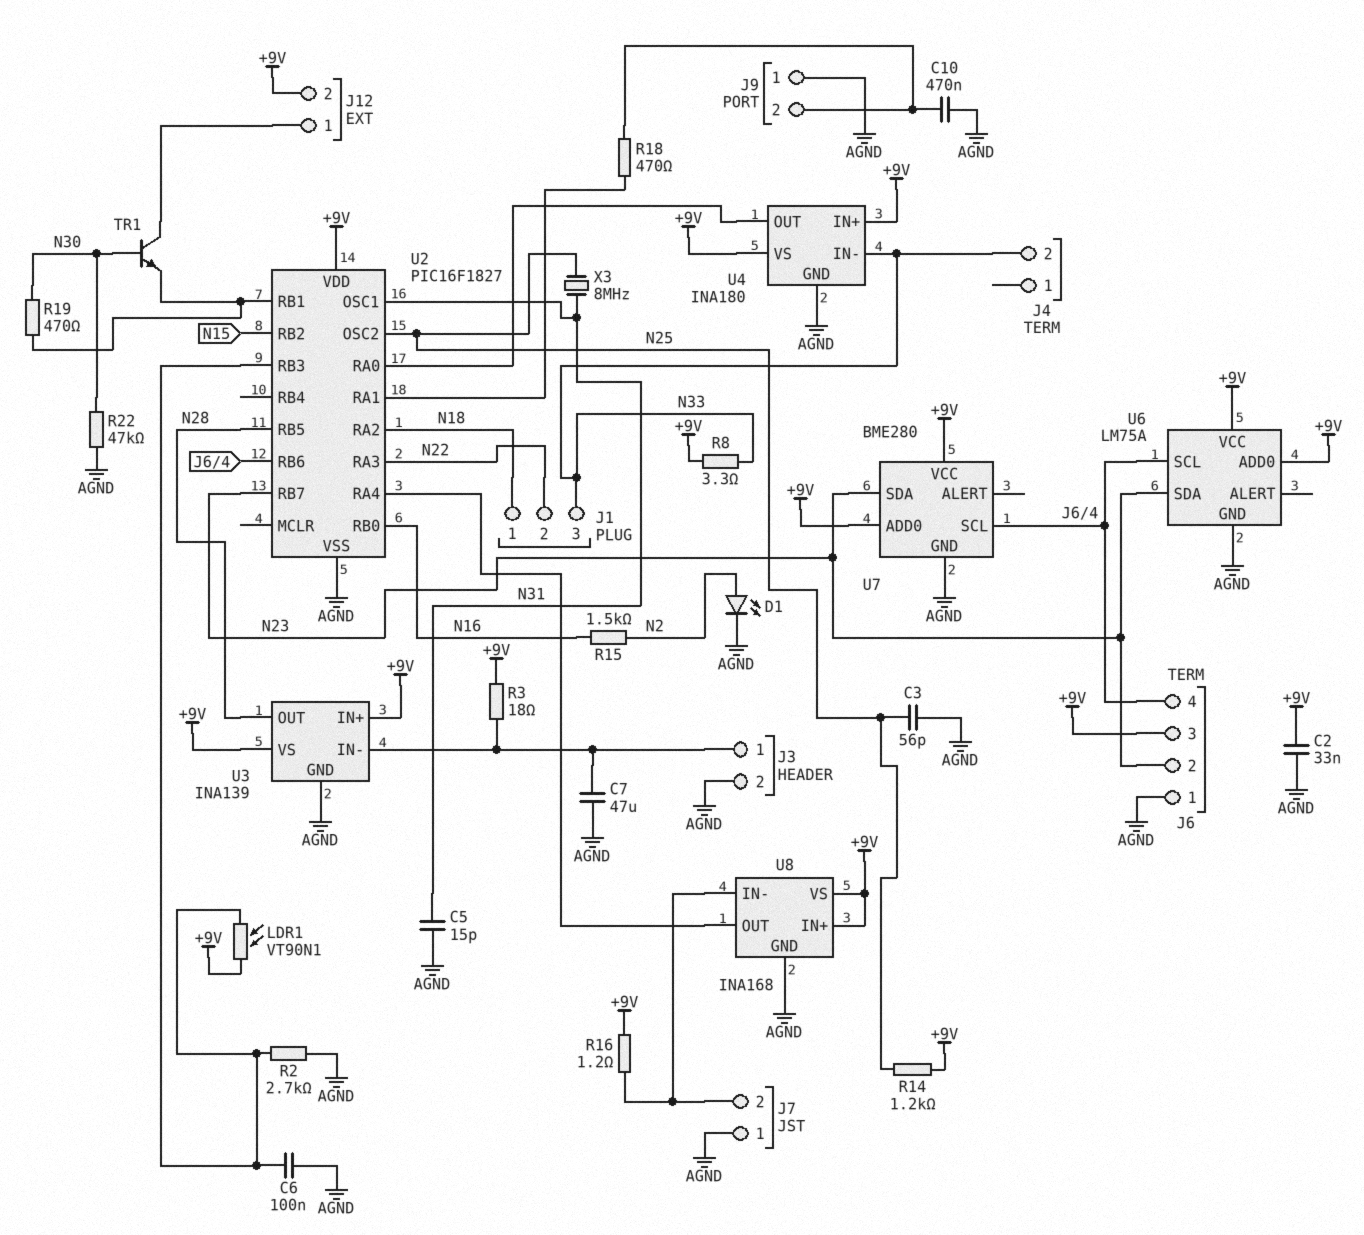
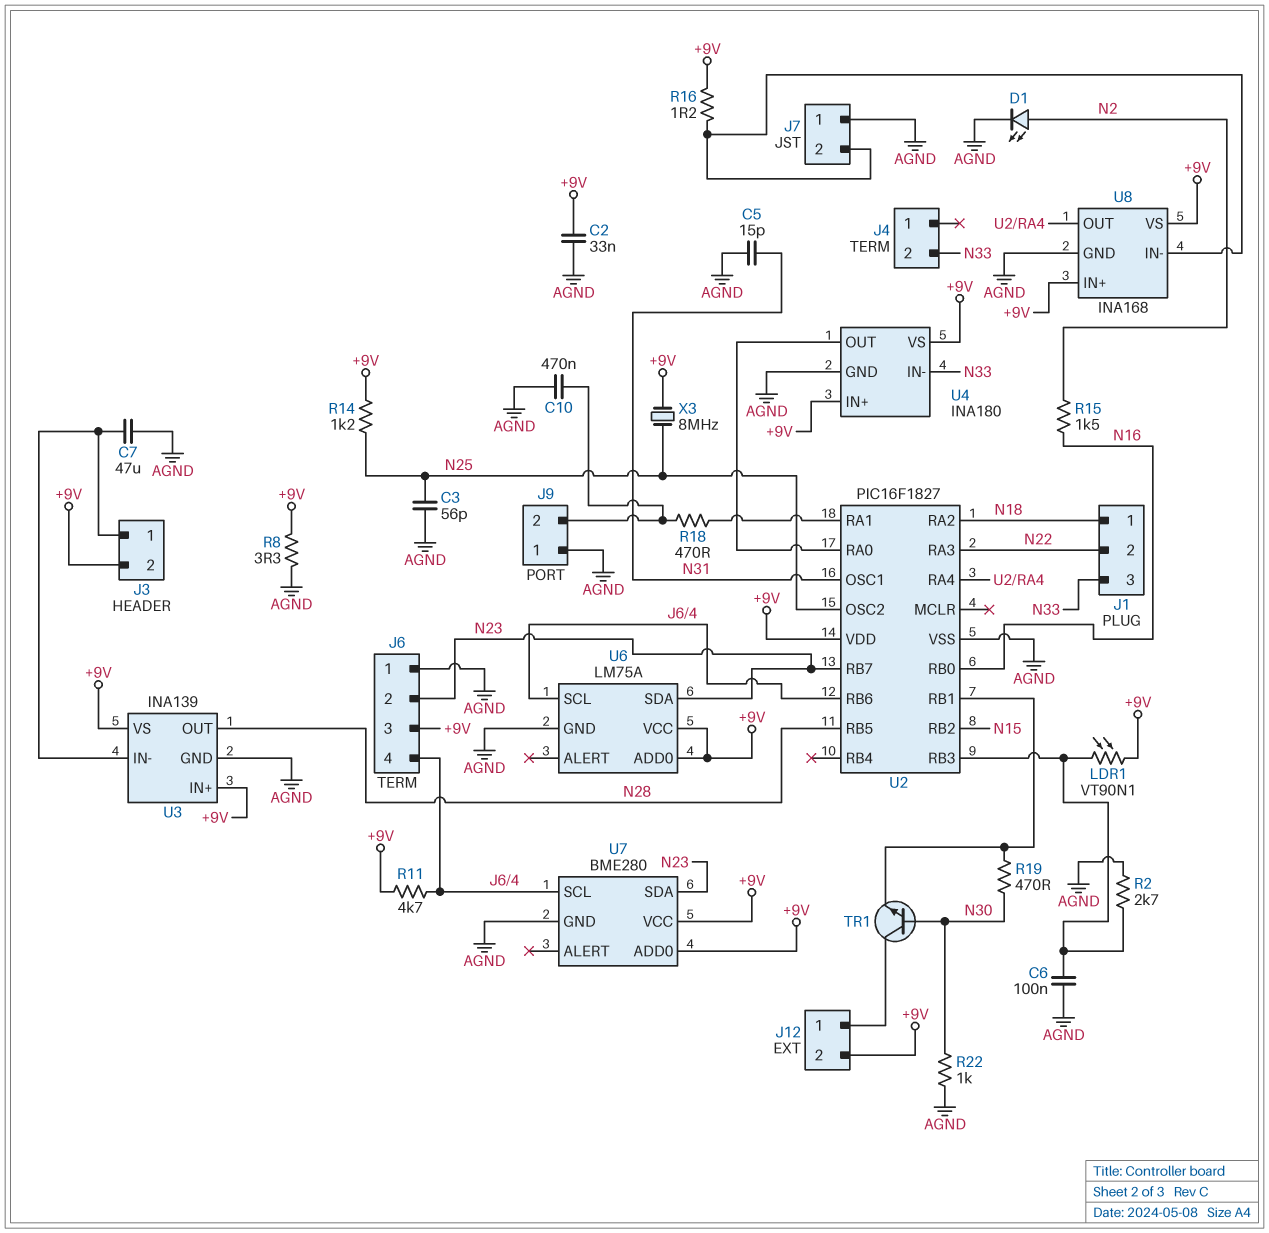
J3 pin 2: AGND -> +9V
R3: 18 (+9V, J3/1) -> none
R8: 3.3 (+9V, N33) -> 3.3 (+9V, AGND)
R11: none -> 4.7k (+9V, J6/4)
R22: 47k (AGND, N30) -> 1k (AGND, N30)
X3: 8MHz (N25, N31) -> 8MHz (+9V, N25)

